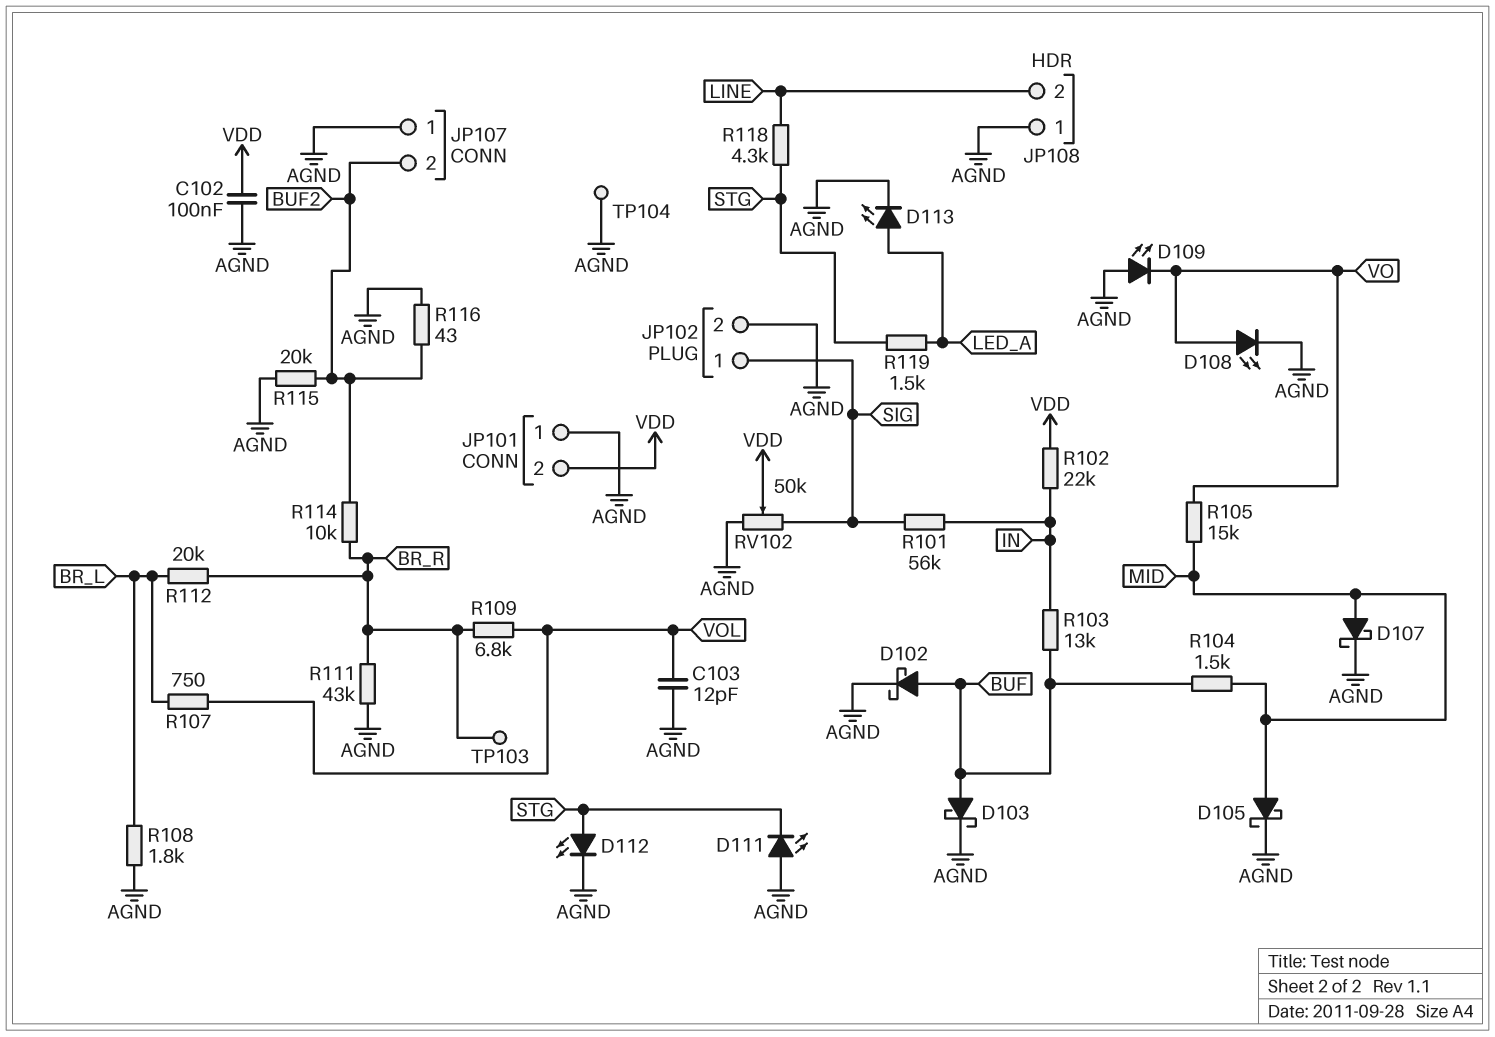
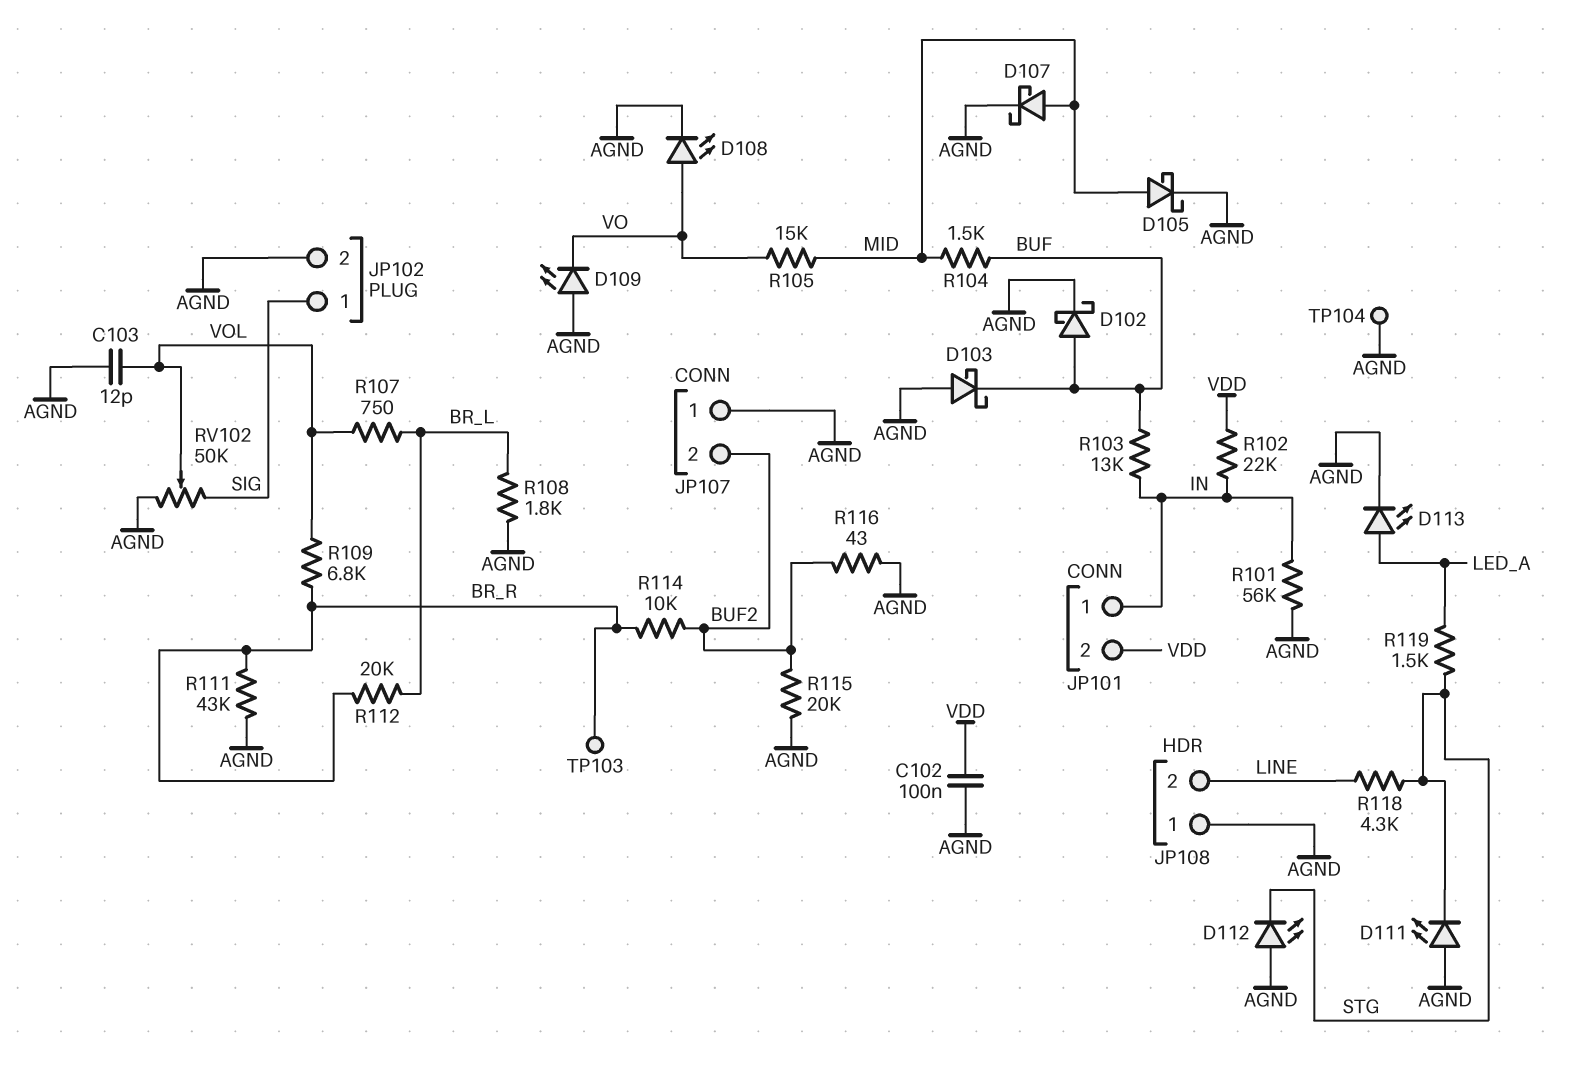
D103: schottky (A BUF, K AGND) -> schottky (A AGND, K BUF)
D112: LED (A STG, K AGND) -> LED (A AGND, K STG)
JP101 pin 1: AGND -> IN
R101: 56k (IN, SIG) -> 56k (AGND, IN)
RV102: 50k (AGND, SIG, wiper VDD) -> 50k (AGND, SIG, wiper VOL)

